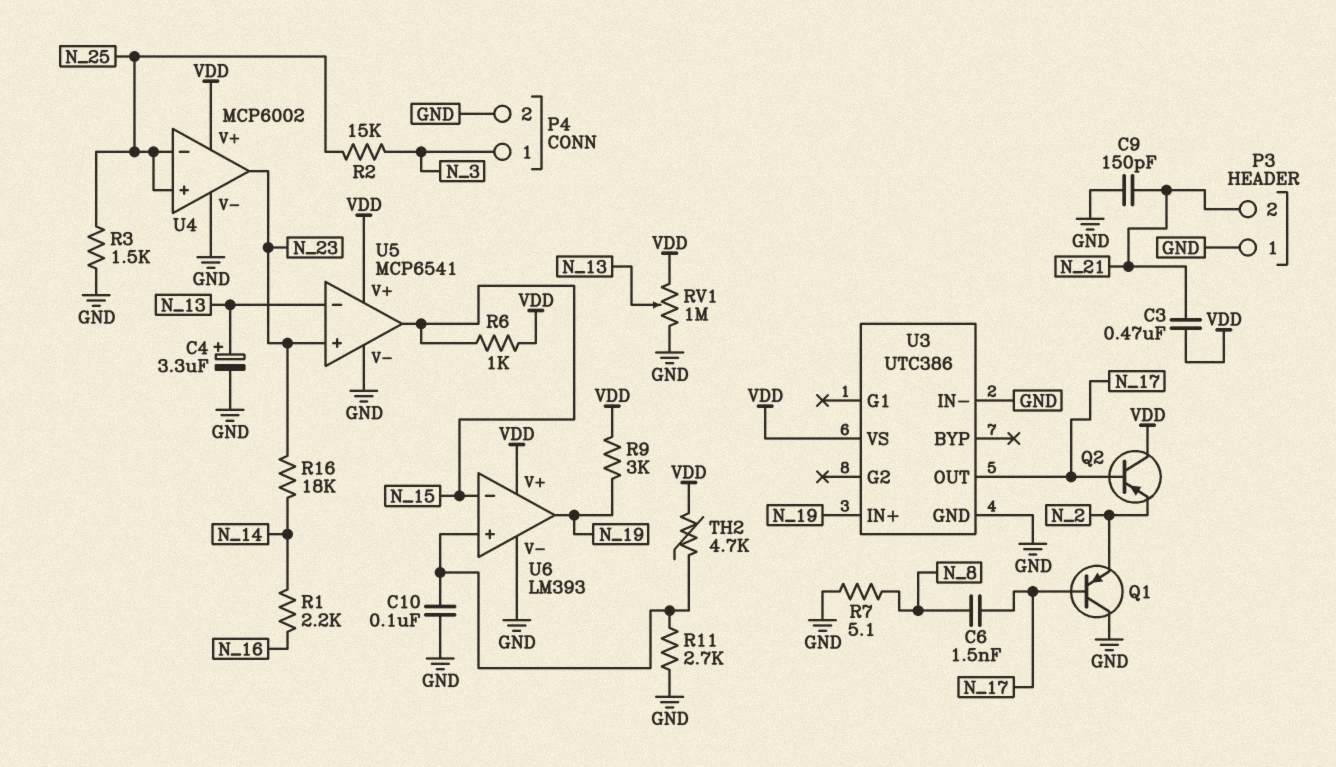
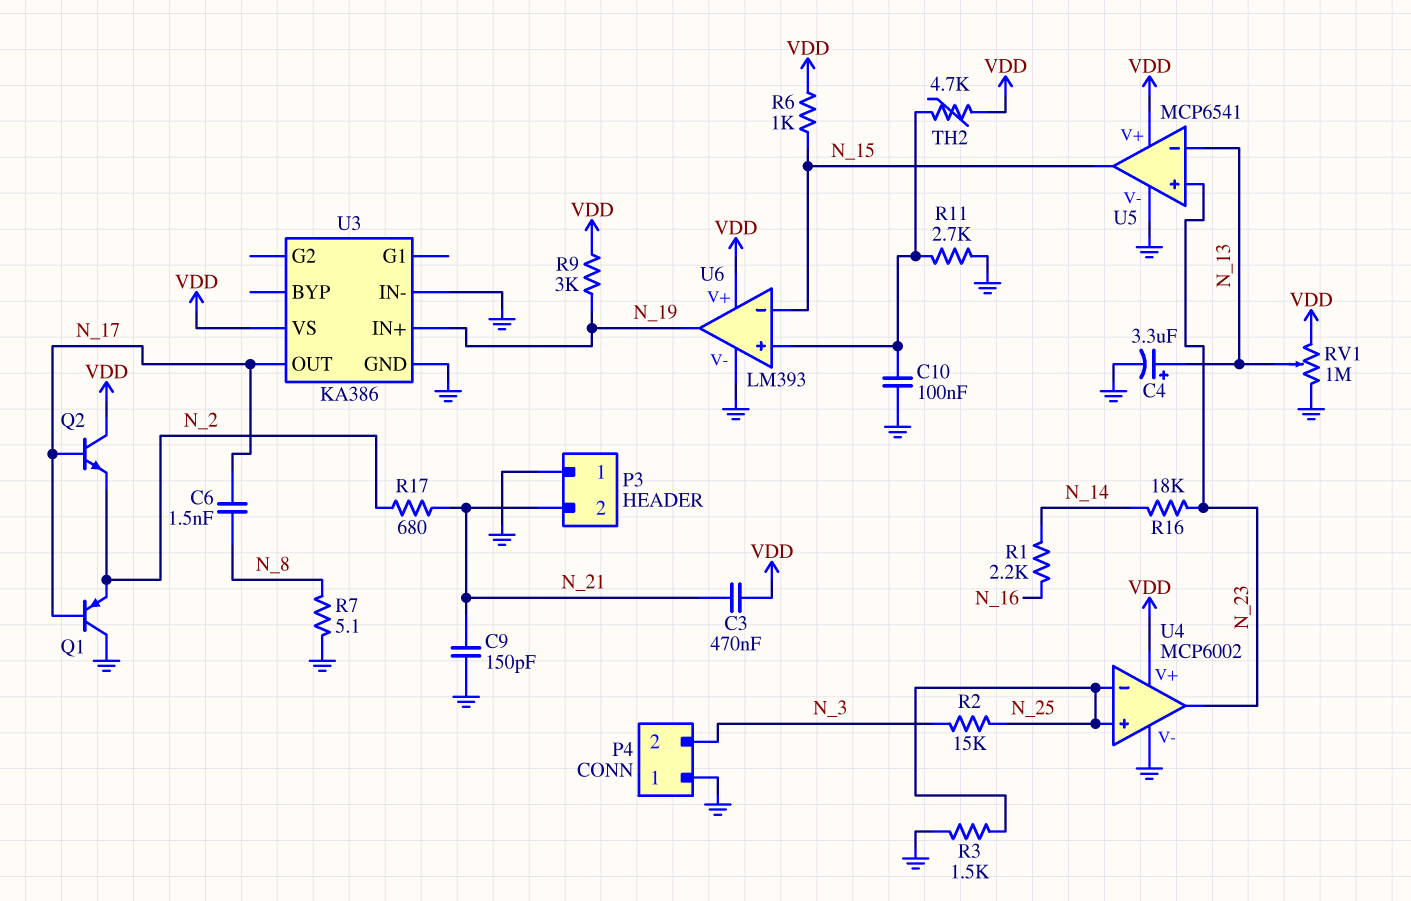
P4 pin 1: N_3 -> GND
P4 pin 2: GND -> N_3
Q2: PNP (B N_17, C VDD, E N_2) -> NPN (B N_17, C VDD, E N_2)
R17: none -> 680 (N_2, N_21)
U3: UTC386 -> KA386

